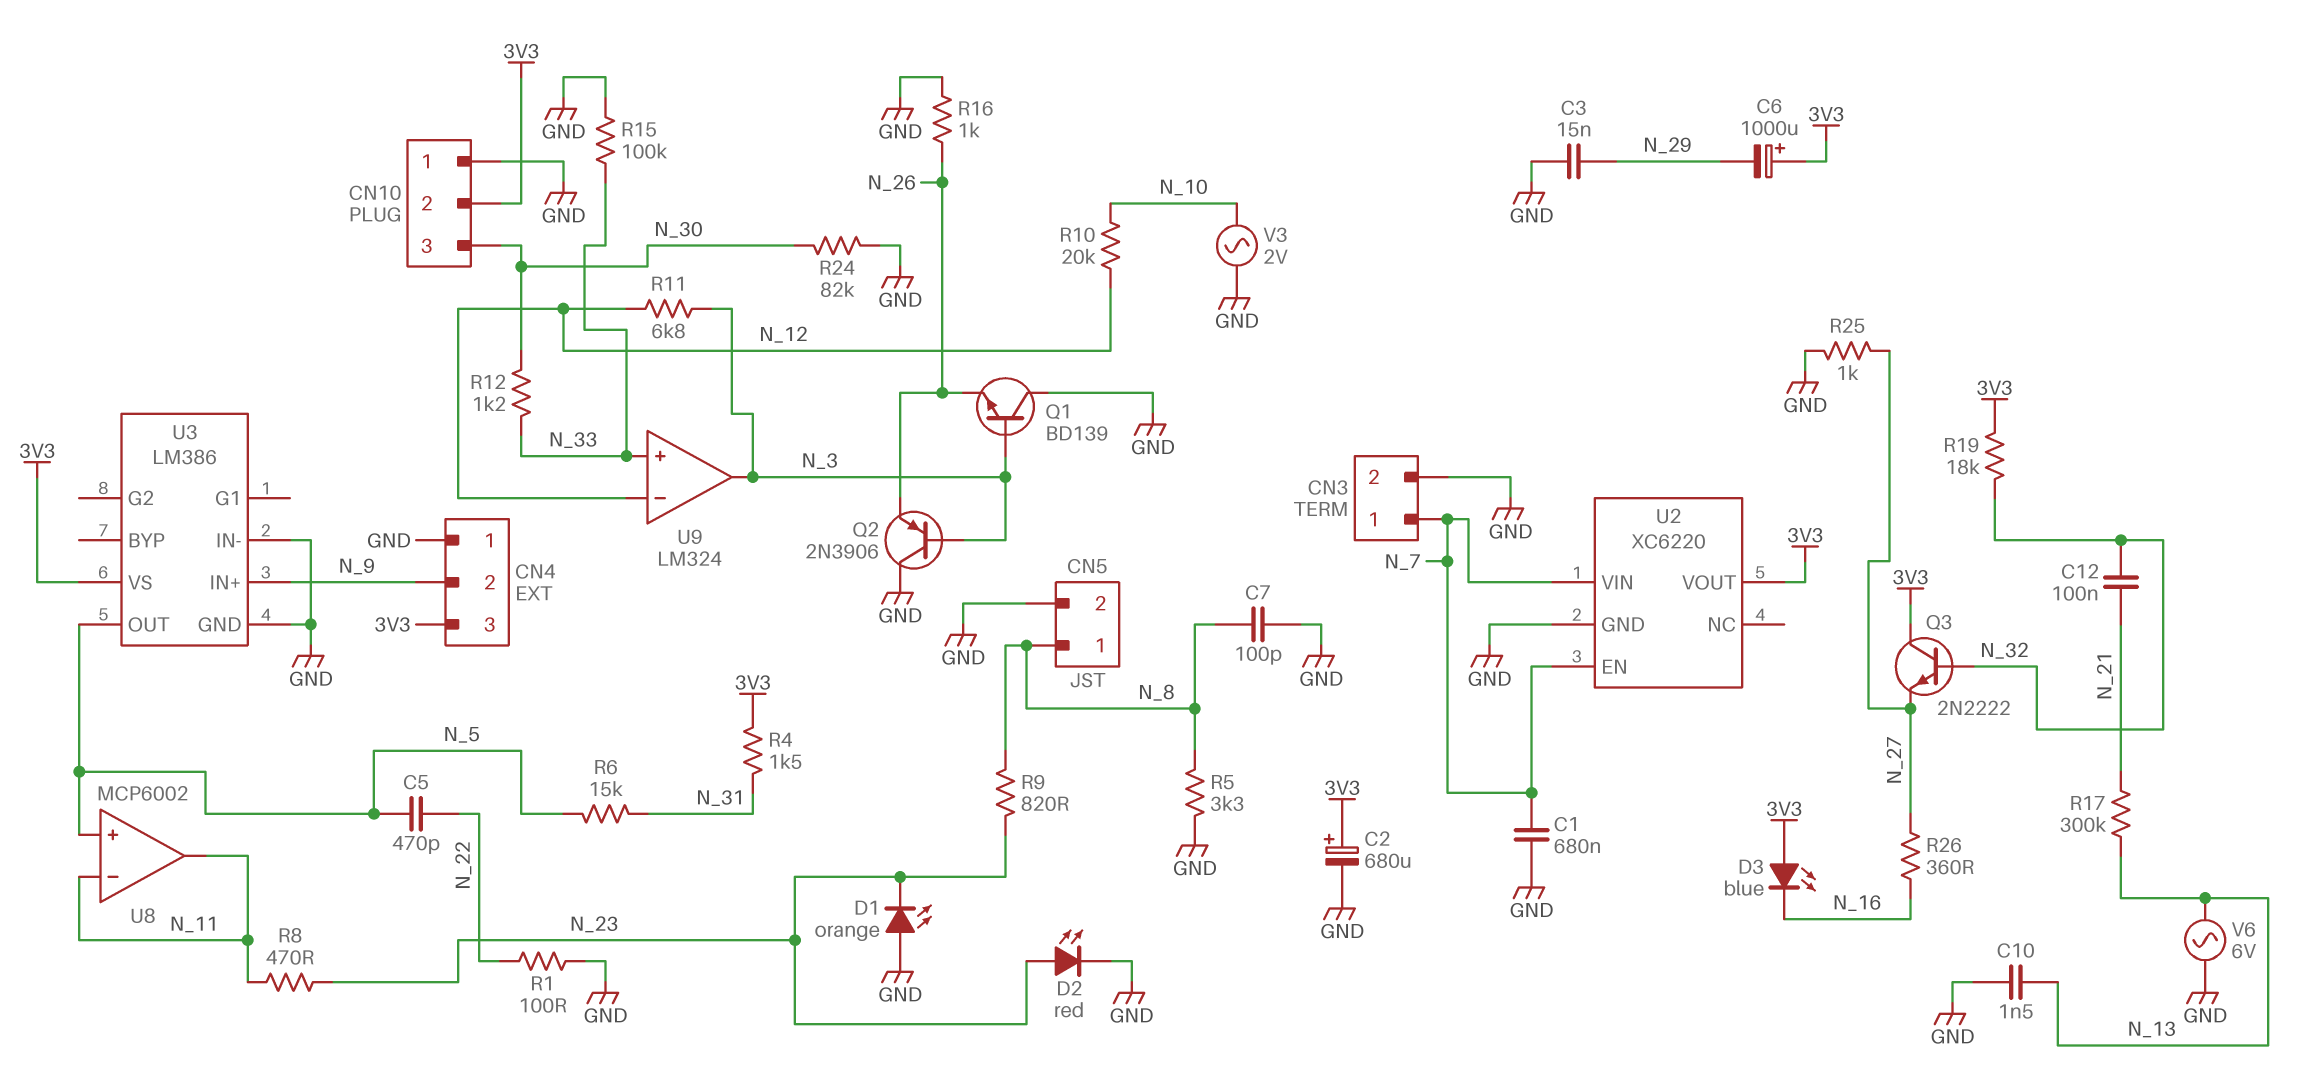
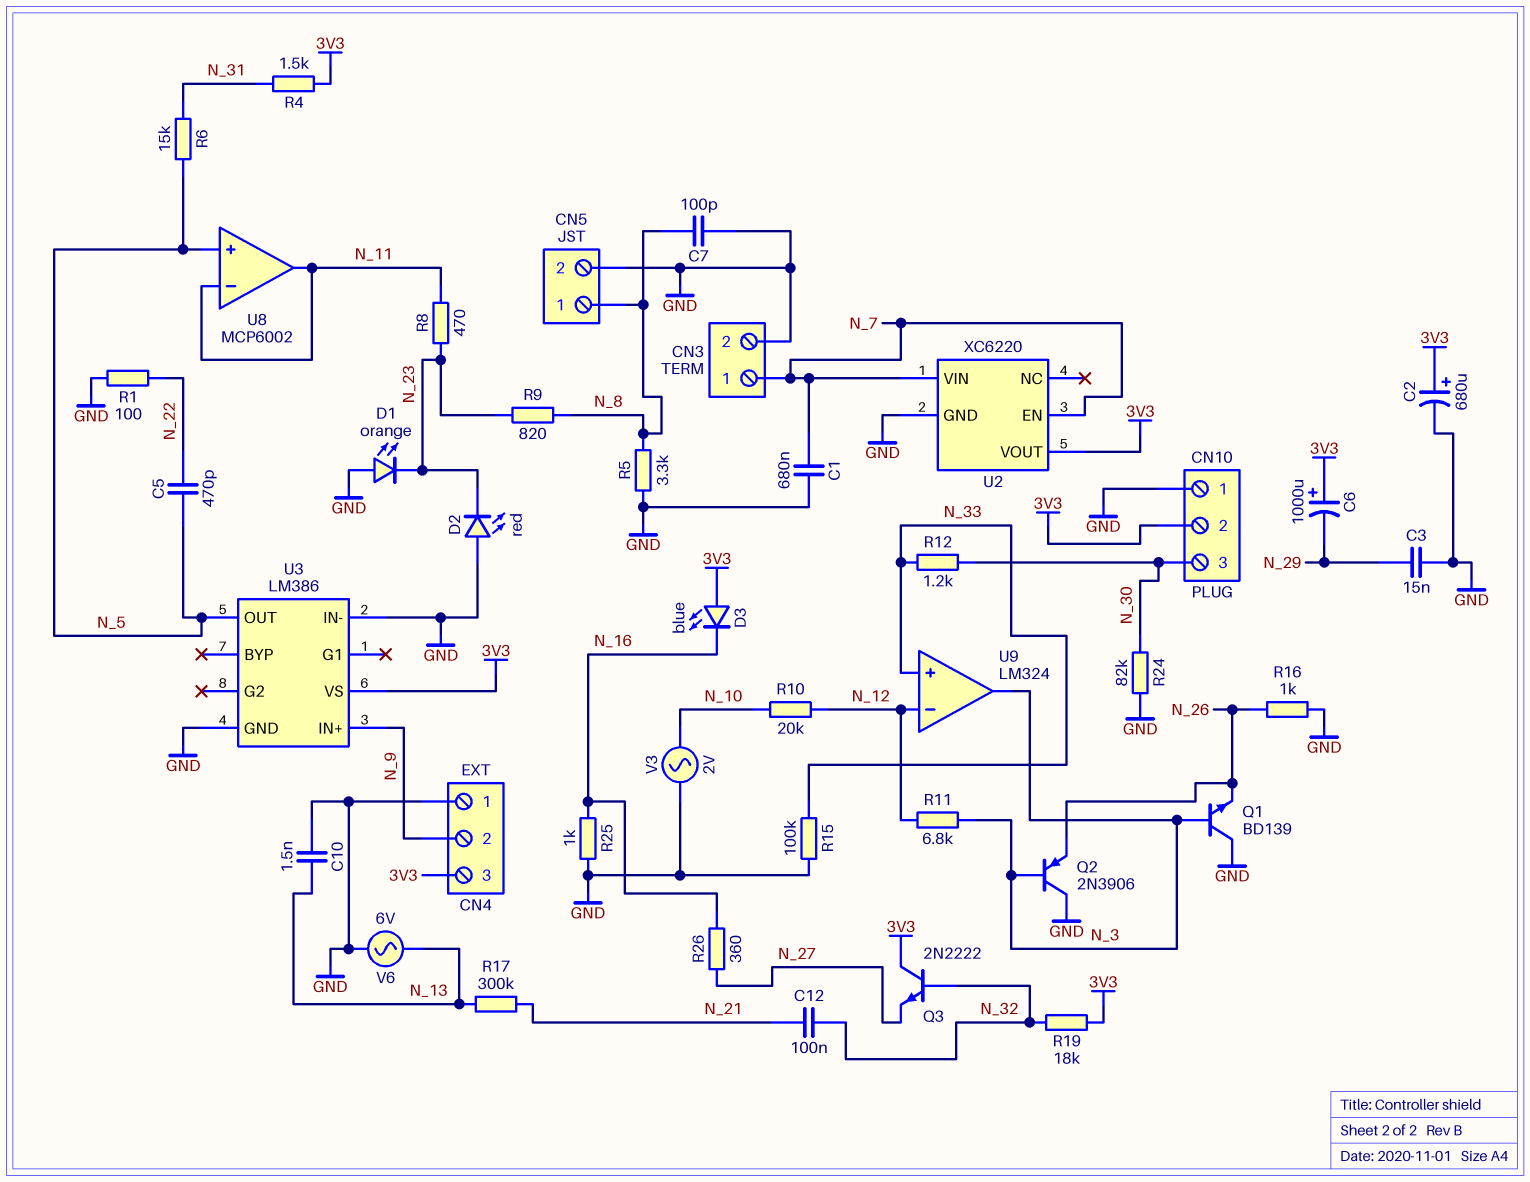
D2: LED red (A N_23, K GND) -> LED red (A GND, K N_23)
R25: 1k (GND, N_27) -> 1k (GND, N_16)

